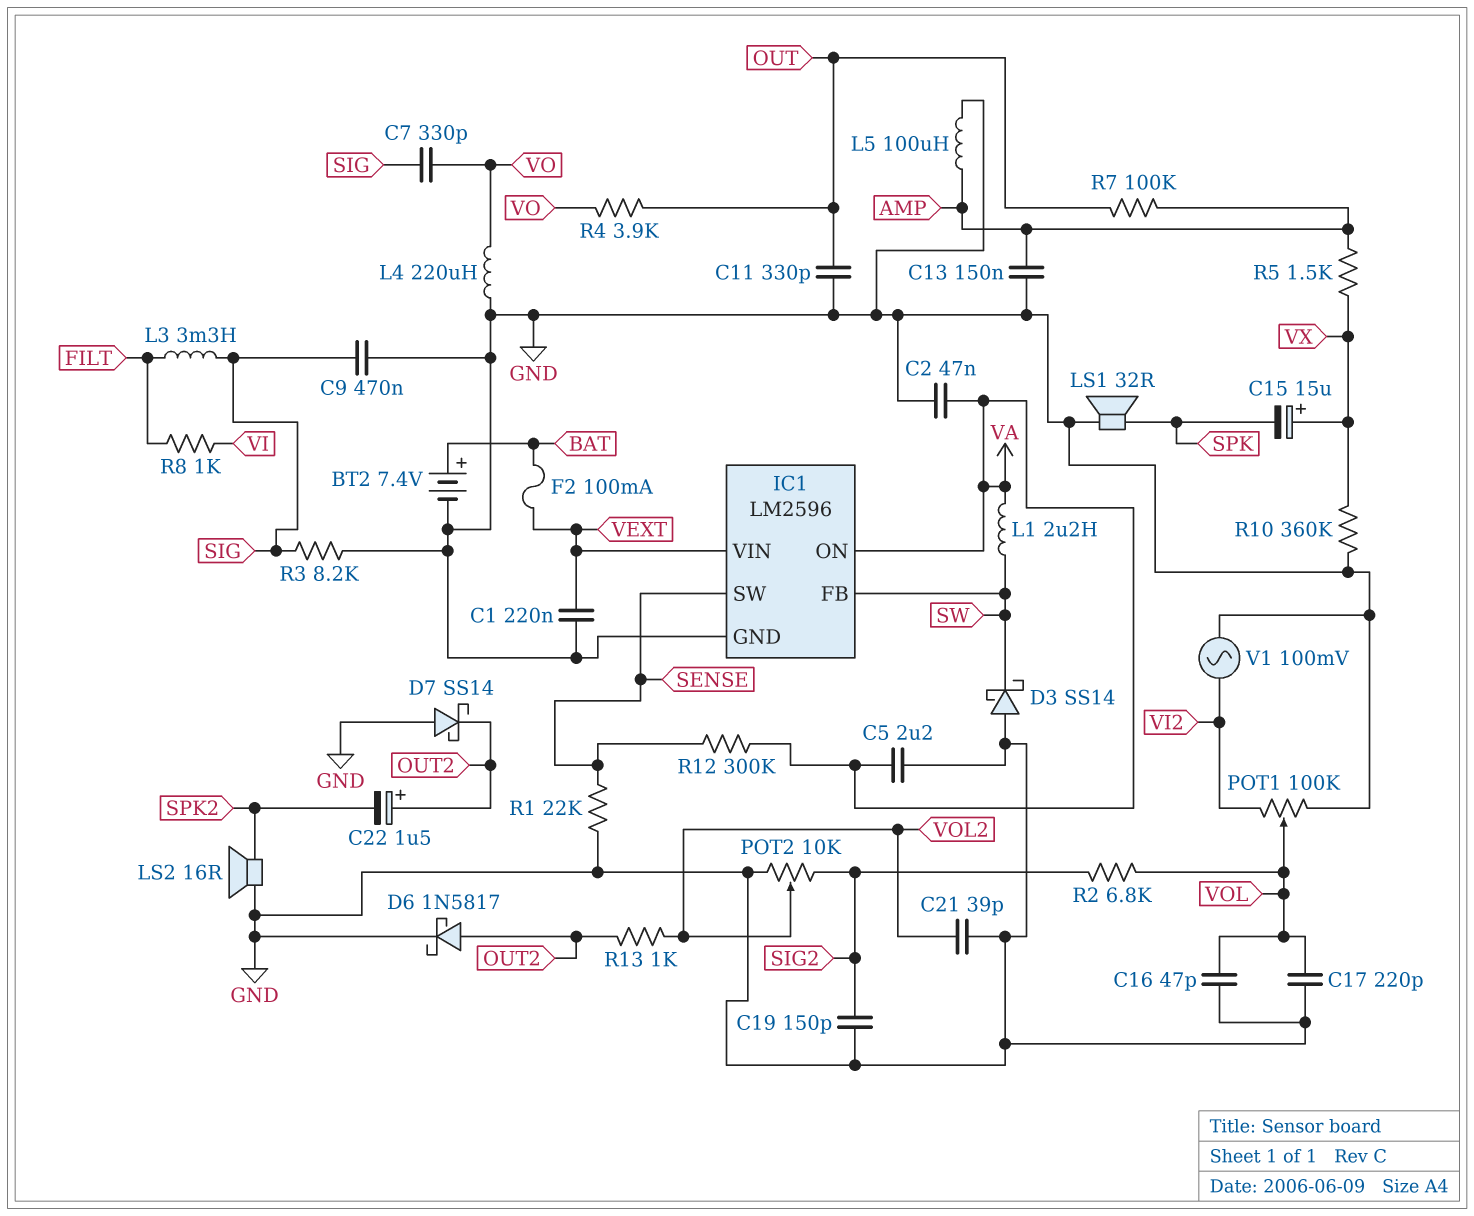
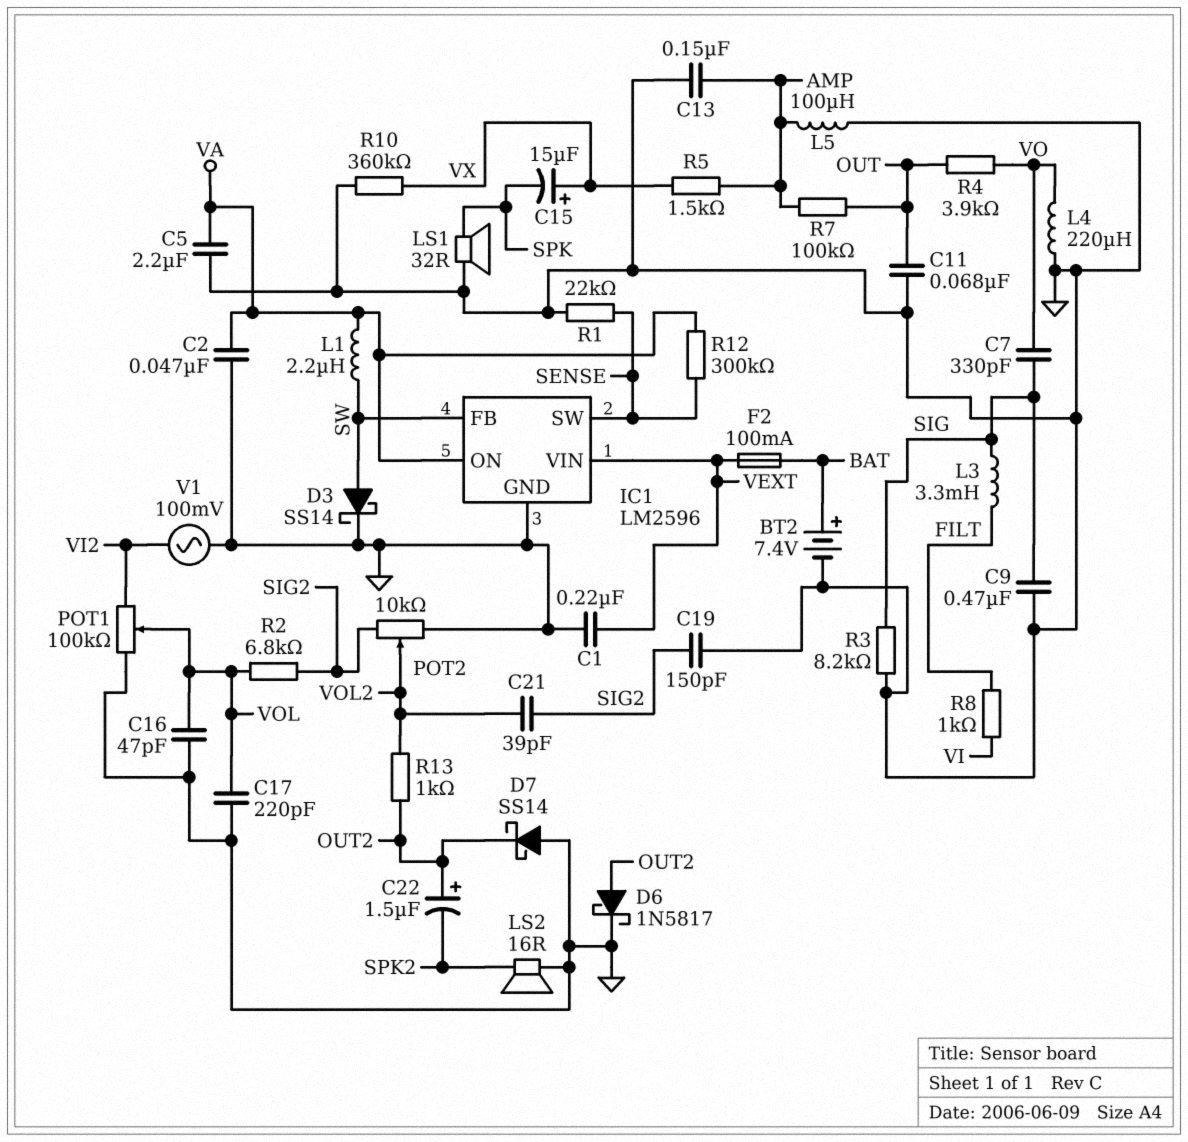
C11: 330pF (GND, OUT) -> 68nF (GND, OUT)
C21: 39pF (GND, VOL2) -> 39pF (SIG2, VOL2)
D3: schottky SS14 (A GND, K SW) -> schottky SS14 (A SW, K GND)

